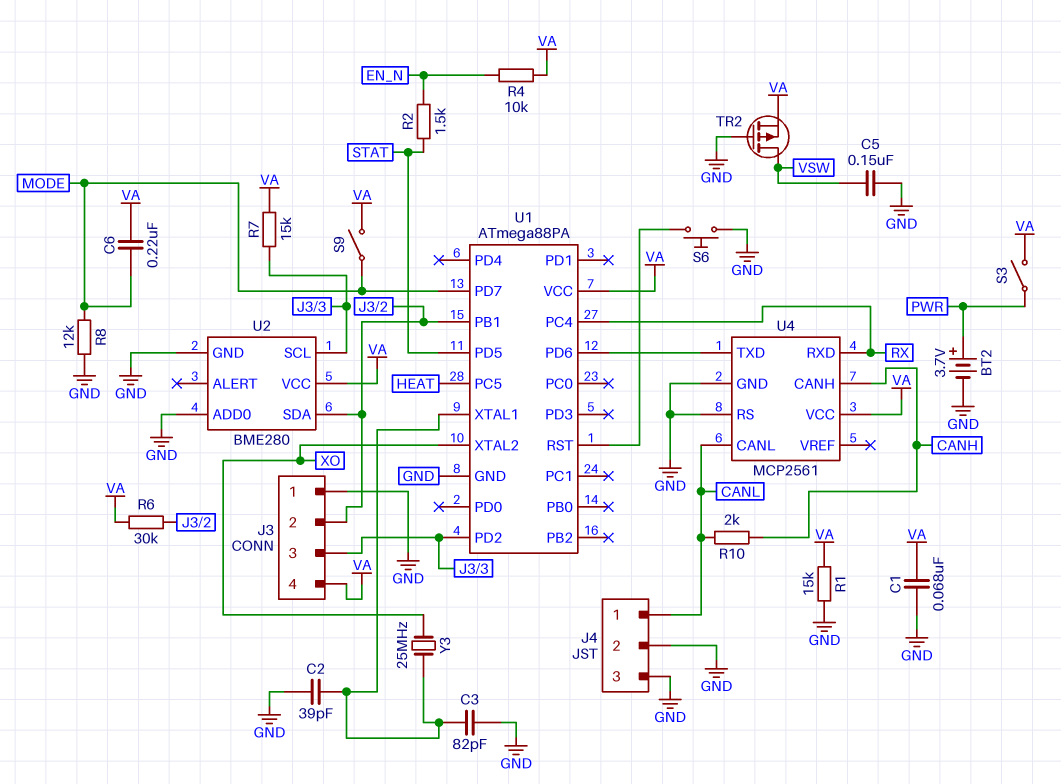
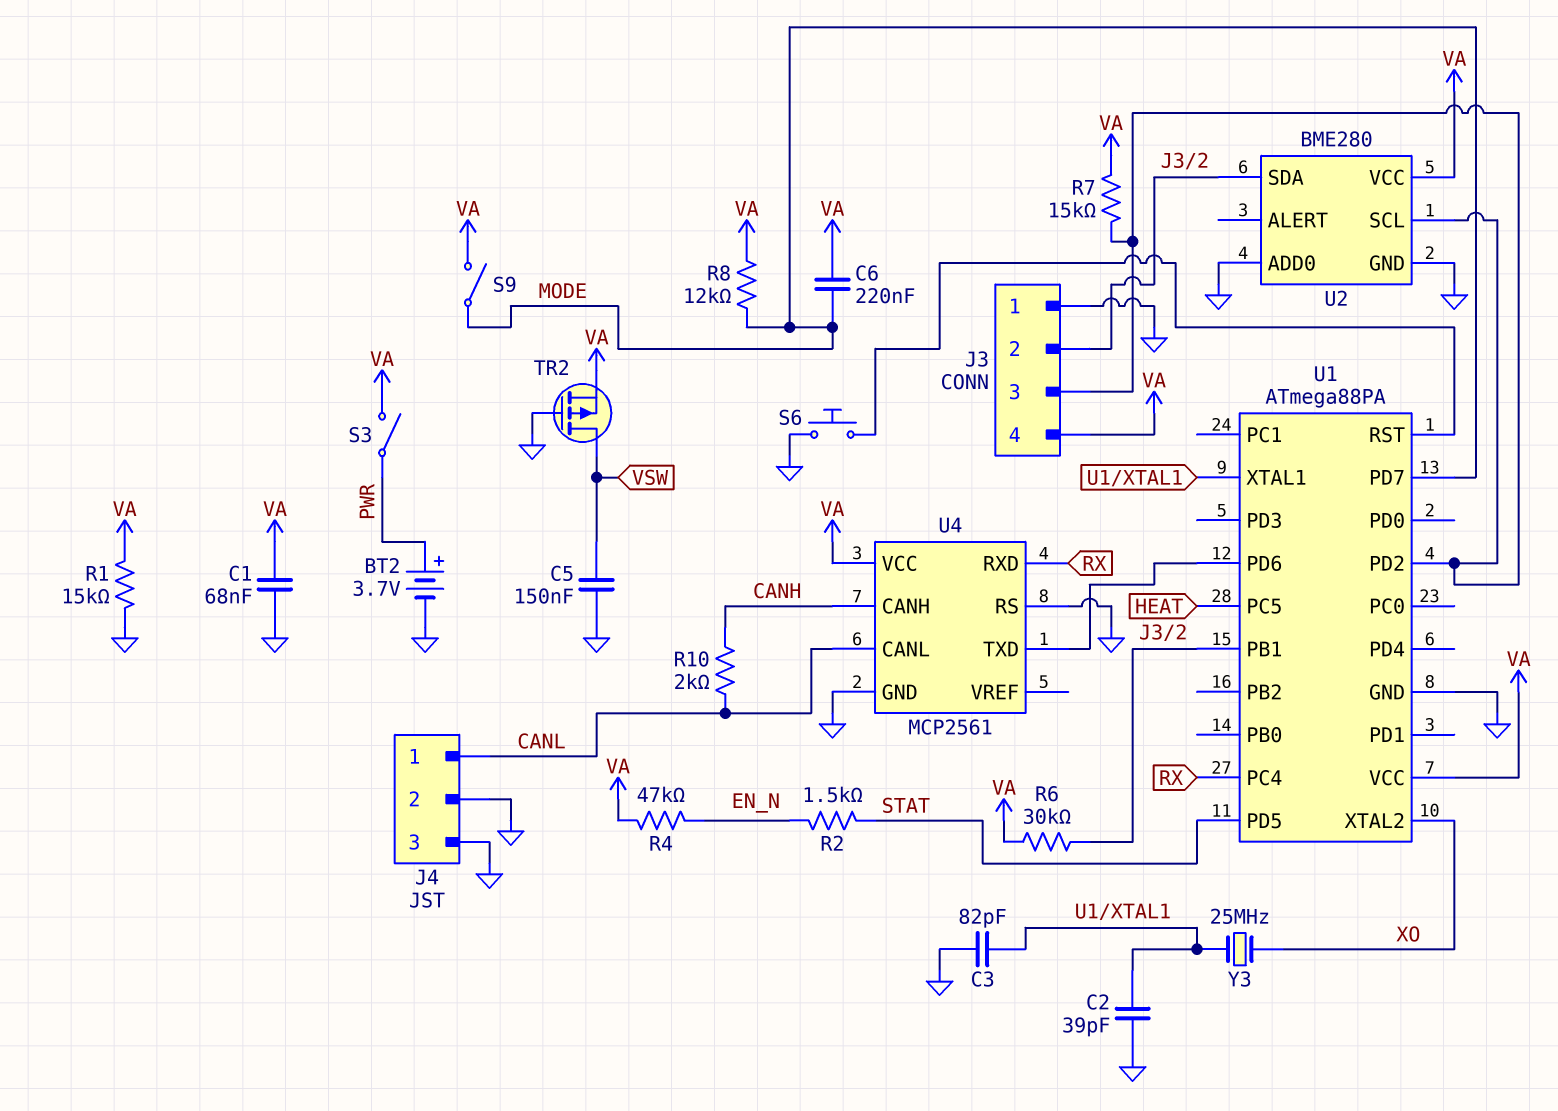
R4: 10k (EN_N, VA) -> 47k (EN_N, VA)
R8: 12k (GND, MODE) -> 12k (MODE, VA)

